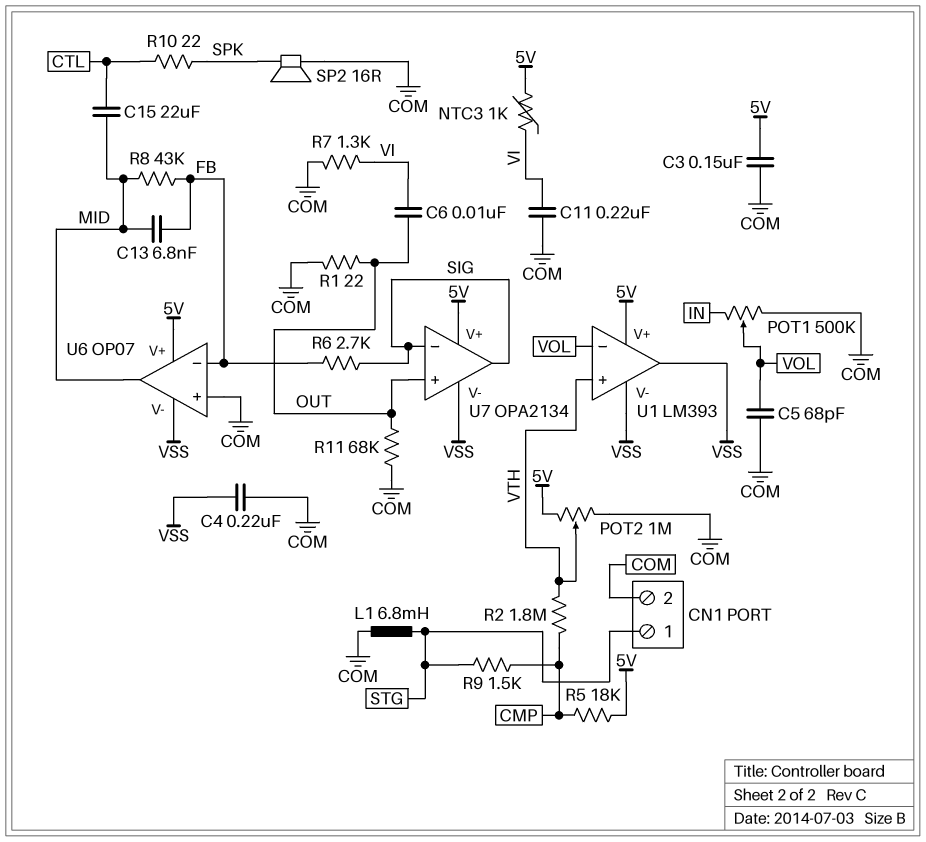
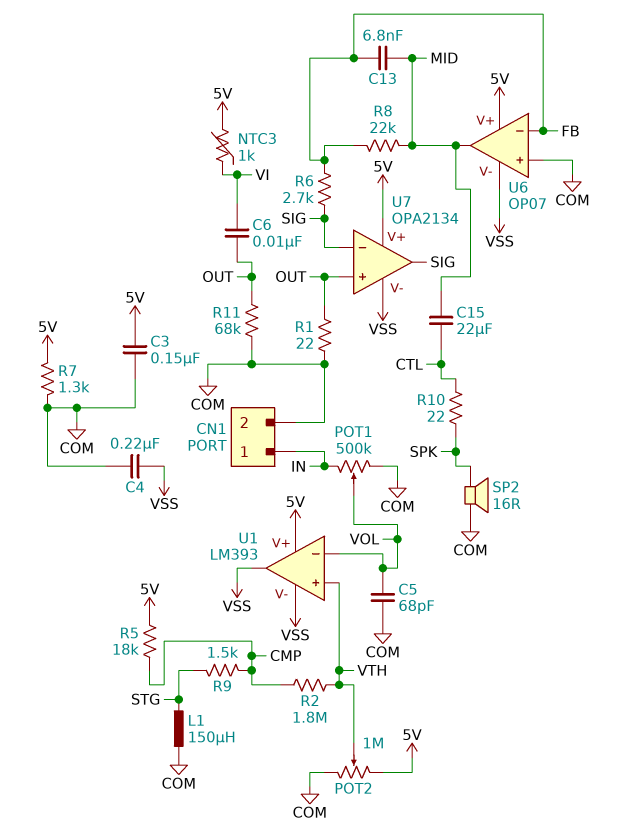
C11: 220nF (COM, VI) -> none
CN1 pin 1: STG -> IN
L1: 6.8mH (COM, STG) -> 150uH (COM, STG)
R7: 1.3k (COM, VI) -> 1.3k (5V, COM)
R8: 43k (FB, MID) -> 22k (FB, MID)

